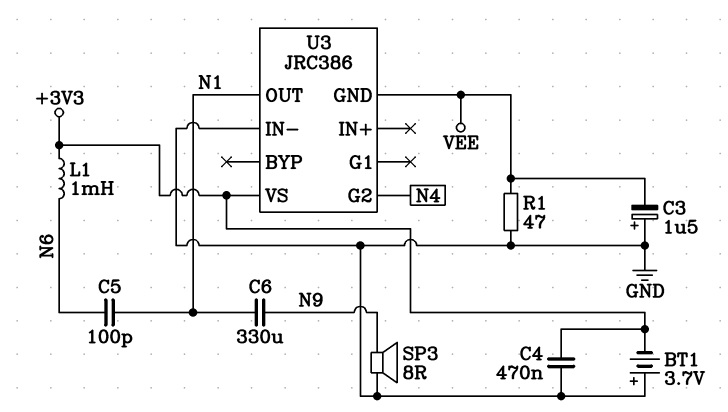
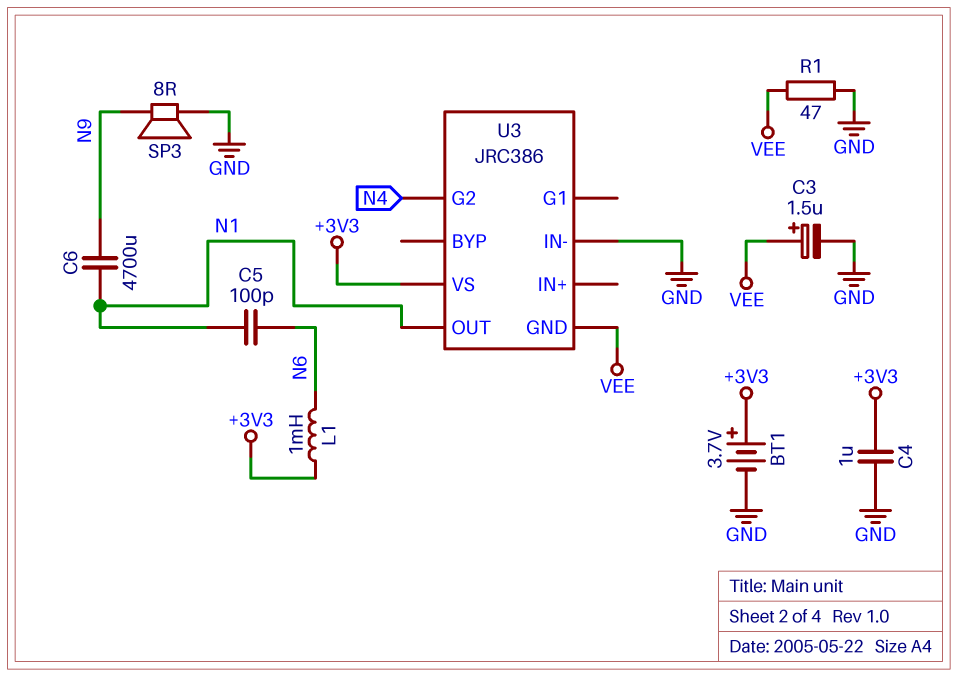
BT1: 3.7V (plus GND, minus +3V3) -> 3.7V (plus +3V3, minus GND)
C3: 1.5uF (plus GND, minus VEE) -> 1.5uF (plus VEE, minus GND)
C4: 470nF (+3V3, GND) -> 1uF (+3V3, GND)
C6: 330uF (N1, N9) -> 4700uF (N1, N9)

